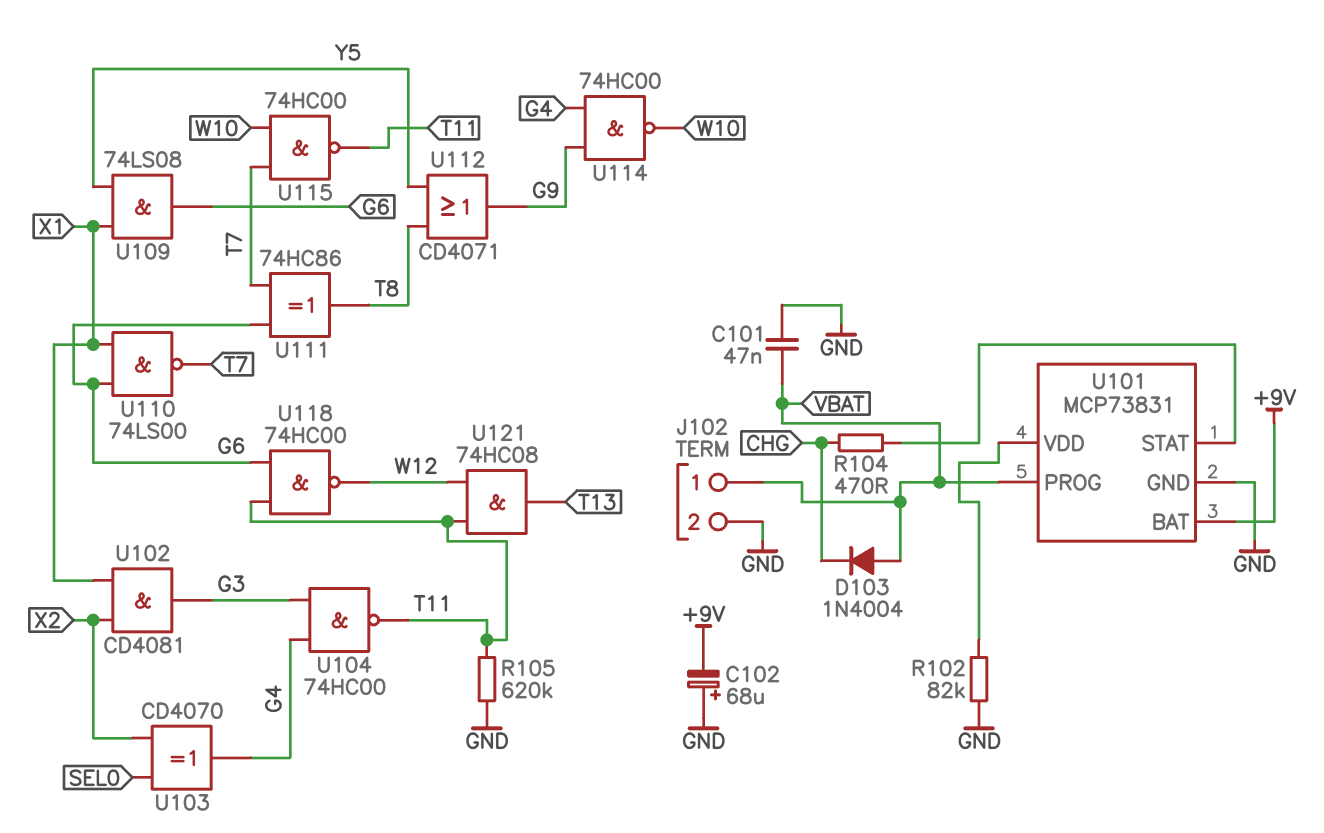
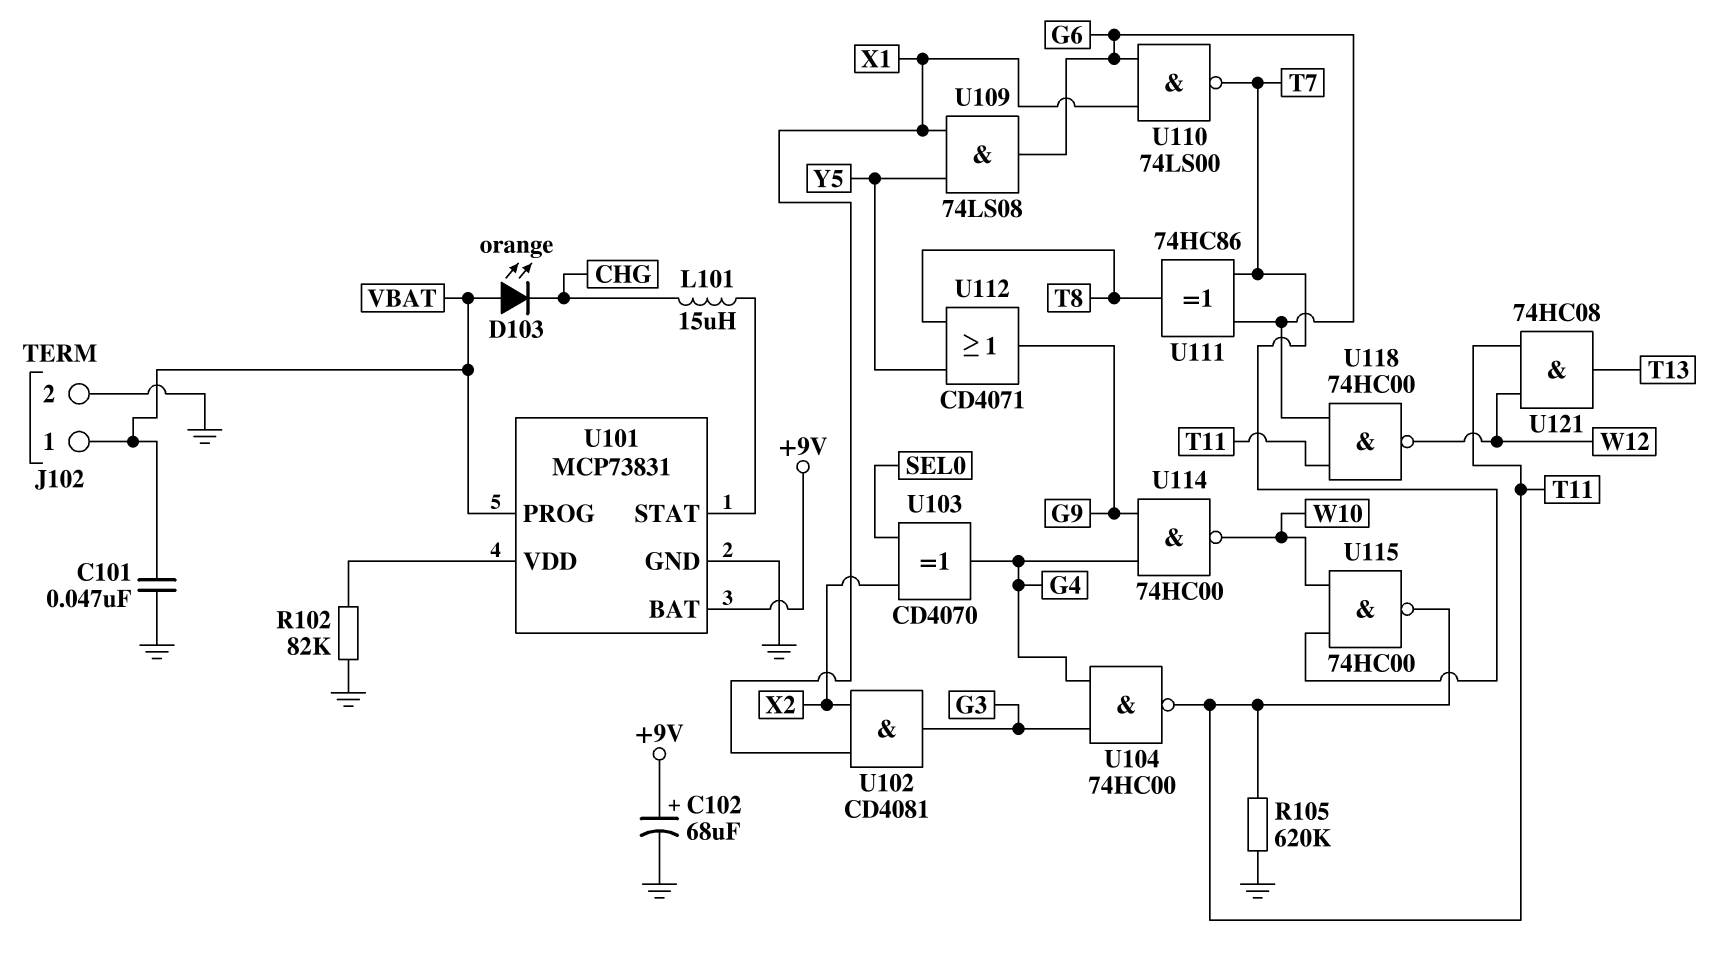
C102: 68uF (plus GND, minus +9V) -> 68uF (plus +9V, minus GND)
D103: diode 1N4004 (A VBAT, K CHG) -> LED orange (A VBAT, K CHG)
L101: none -> 15uH (CHG, U101/STAT)
R104: 470 (CHG, U101/STAT) -> none

